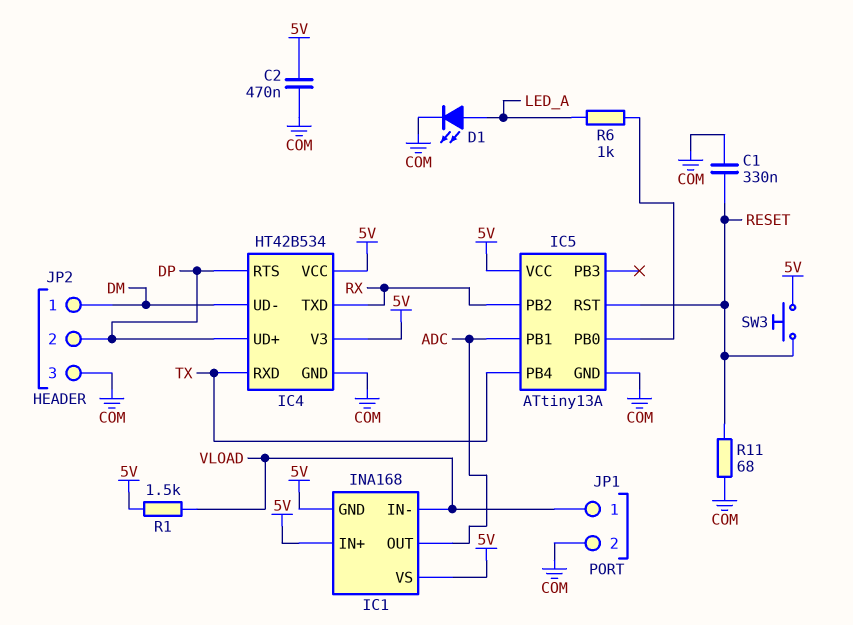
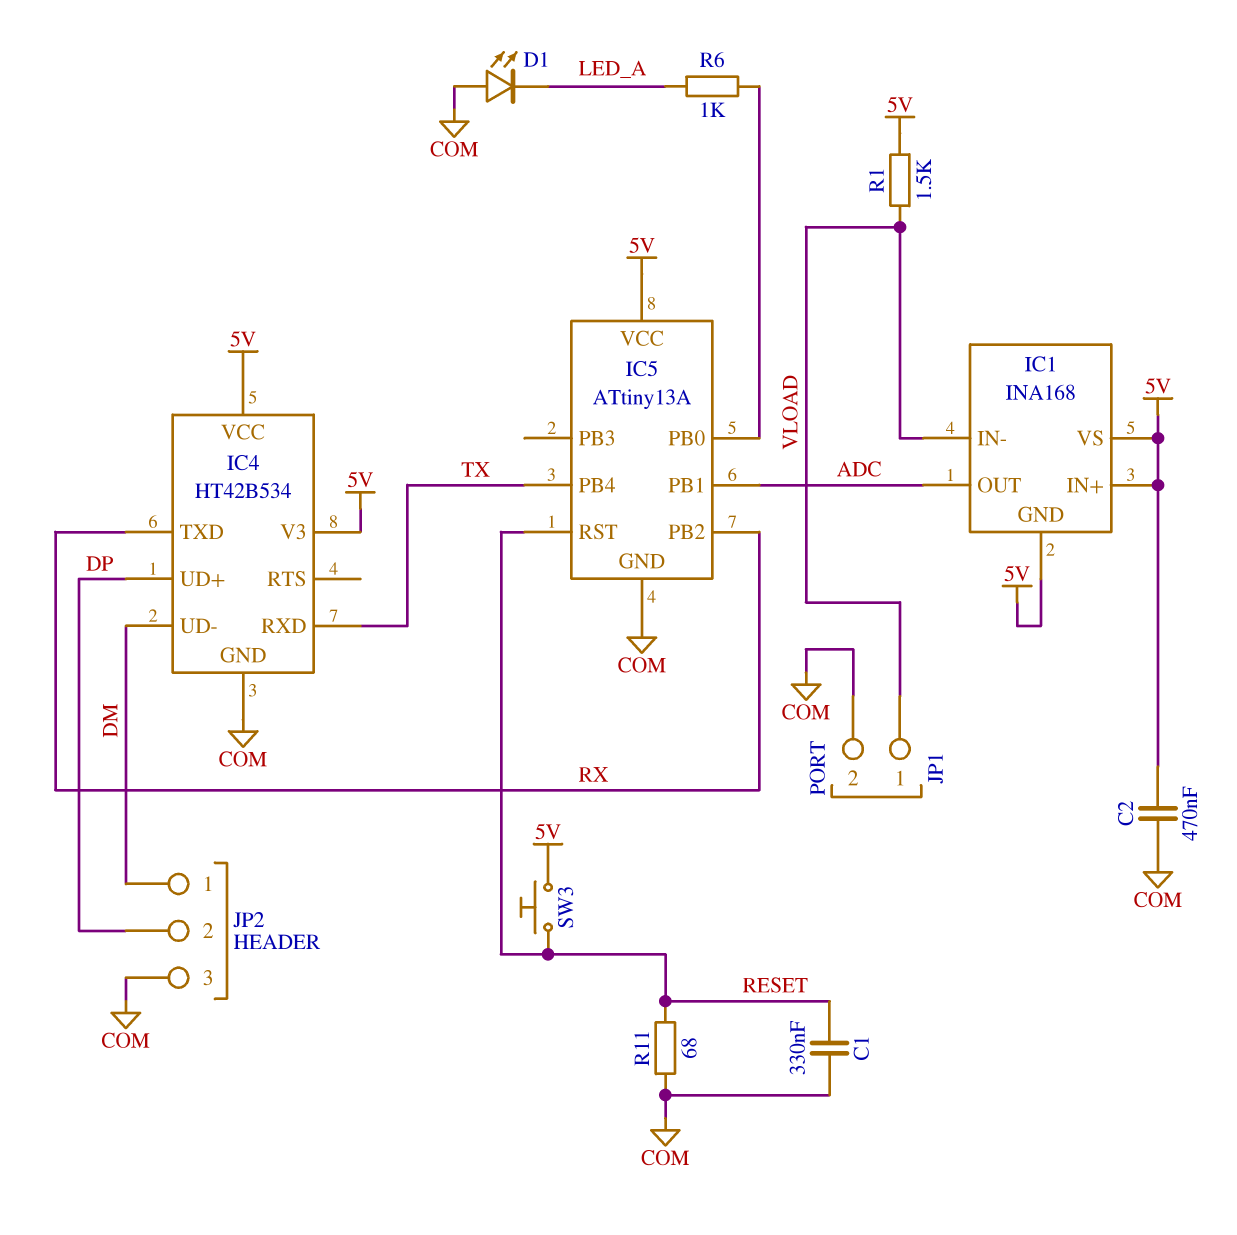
D1: LED (A LED_A, K COM) -> LED (A COM, K LED_A)
IC4 pin RTS: DP -> none

